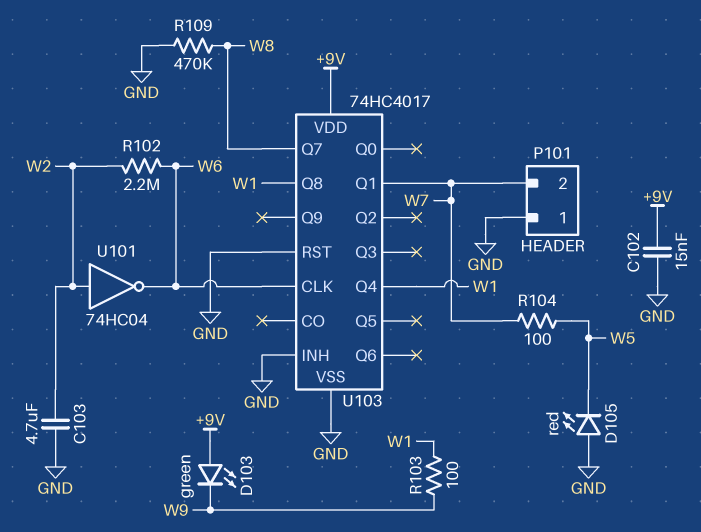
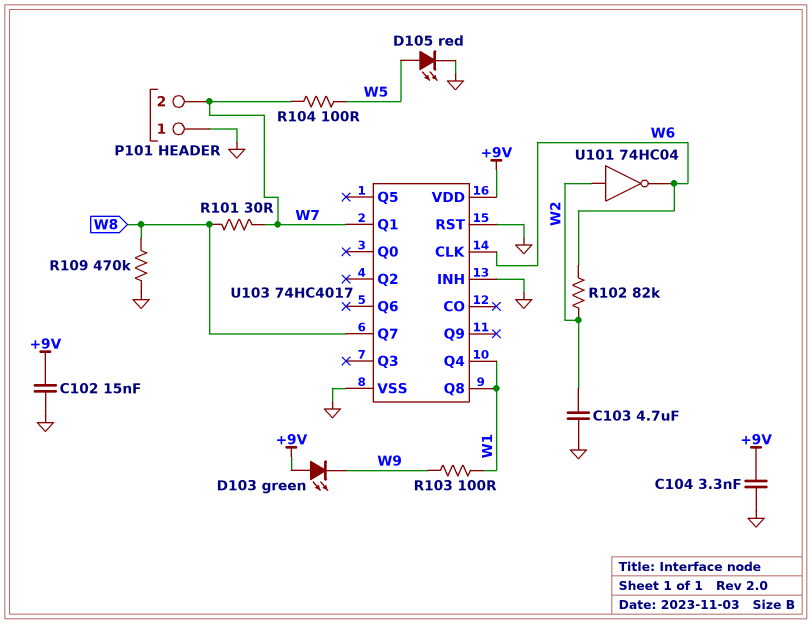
C104: none -> 3.3nF (+9V, GND)
D105: LED red (A GND, K W5) -> LED red (A W5, K GND)
R101: none -> 30 (W7, W8)
R102: 2.2M (W2, W6) -> 82k (W2, W6)

